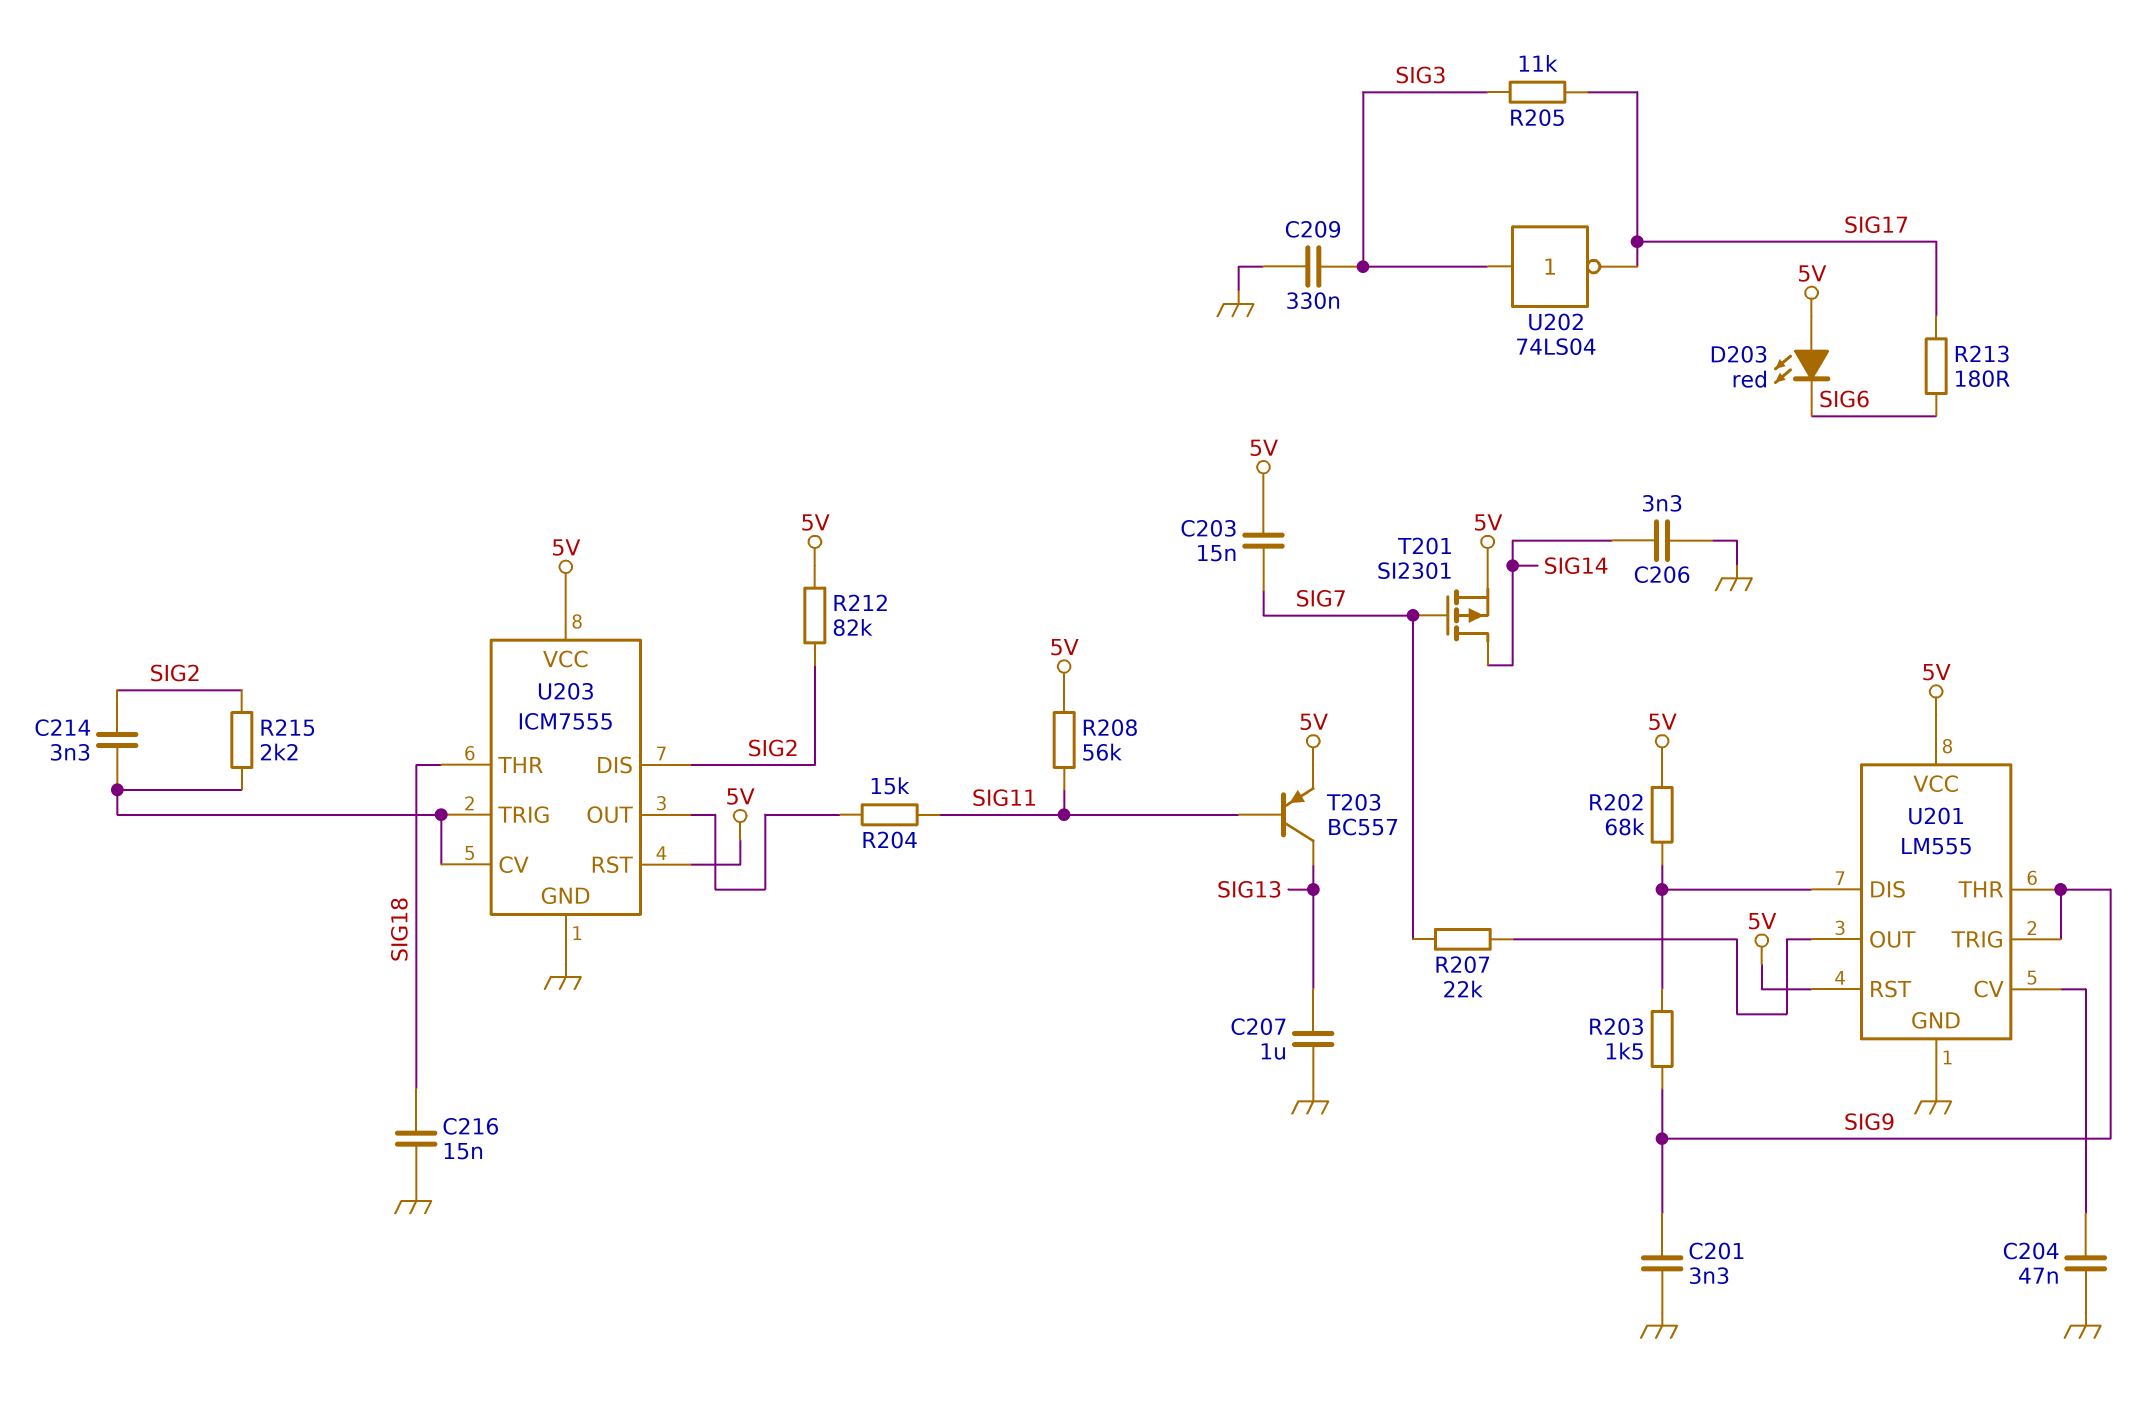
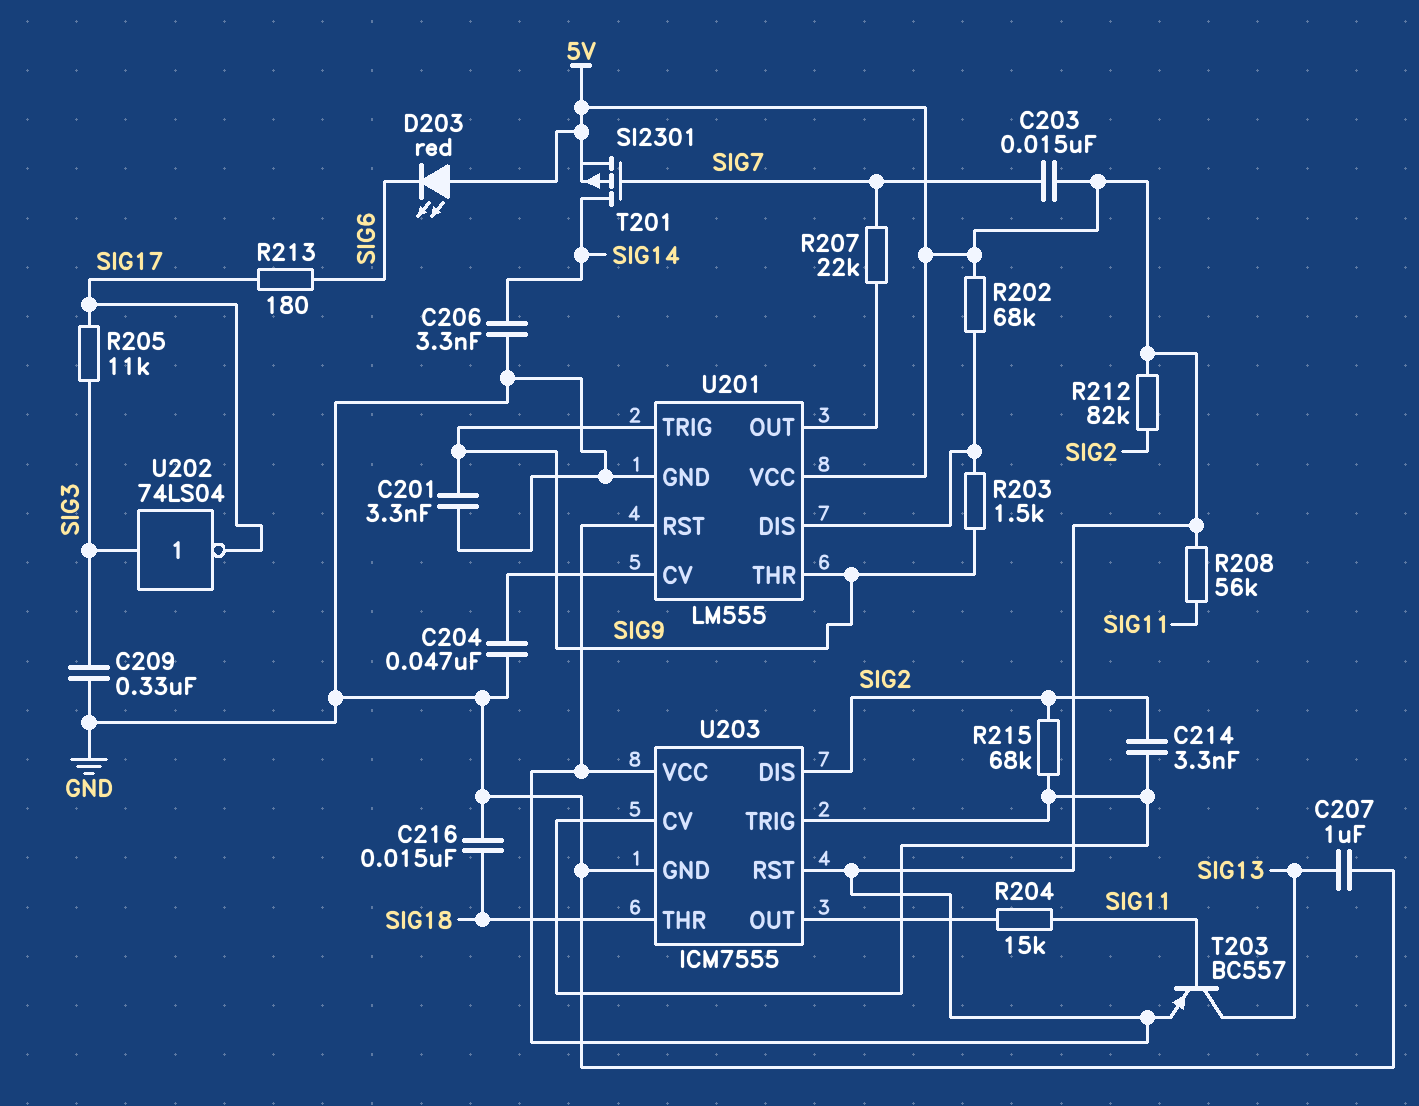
R215: 2.2k (SIG2, U203/CV) -> 68k (SIG2, U203/CV)

